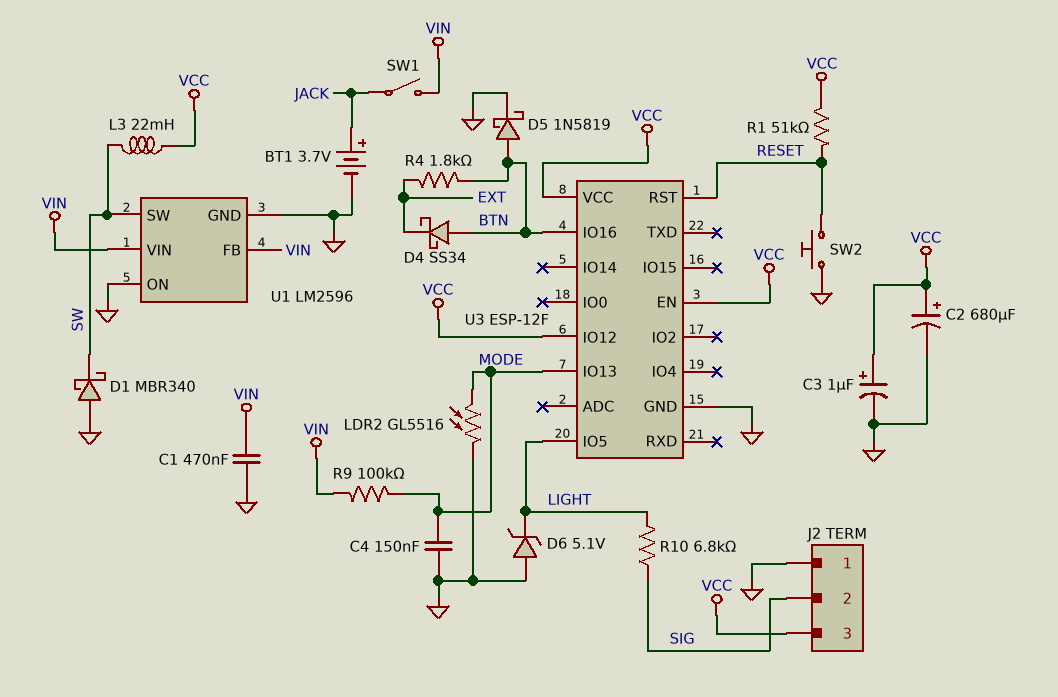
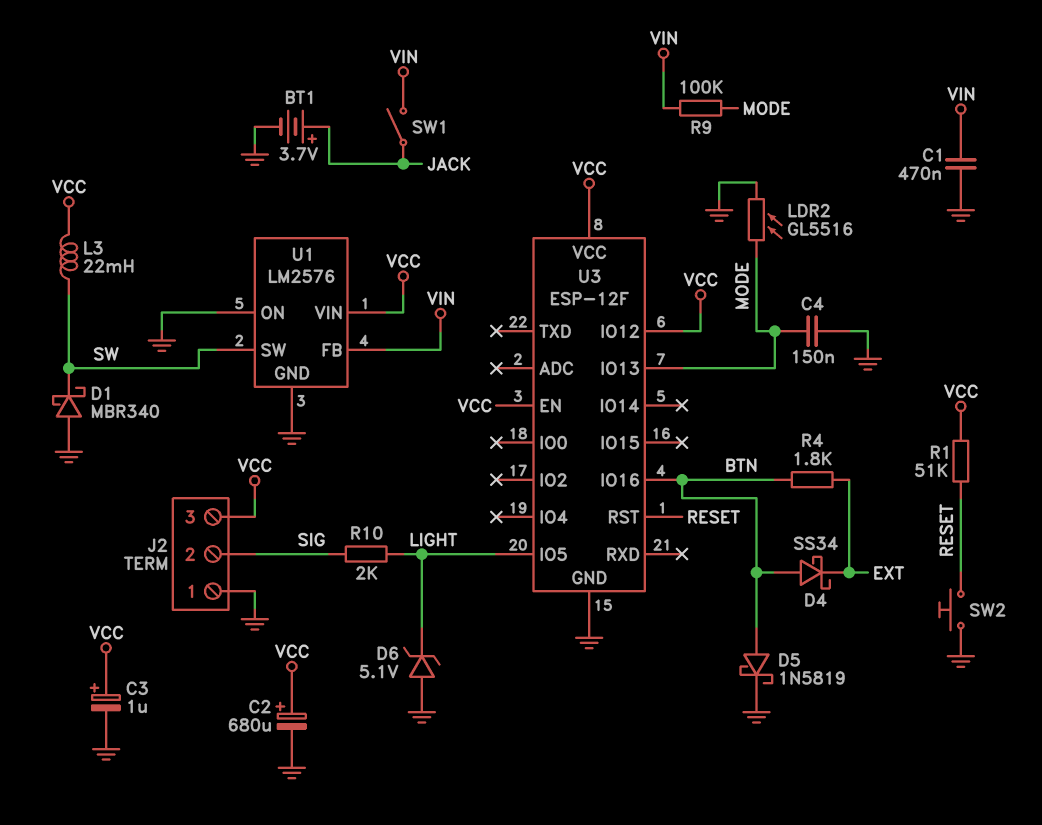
R10: 6.8k (LIGHT, SIG) -> 2k (LIGHT, SIG)
U1: LM2596 -> LM2576
U1 pin VIN: VIN -> VCC

